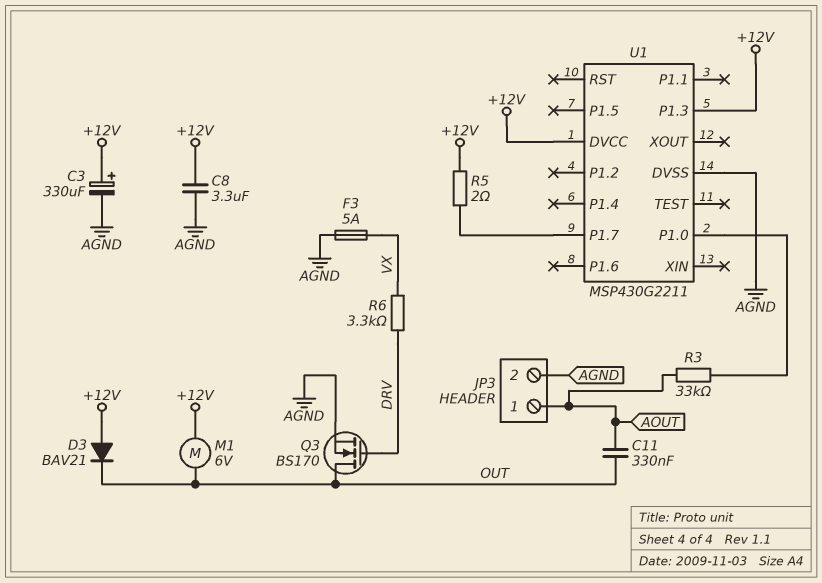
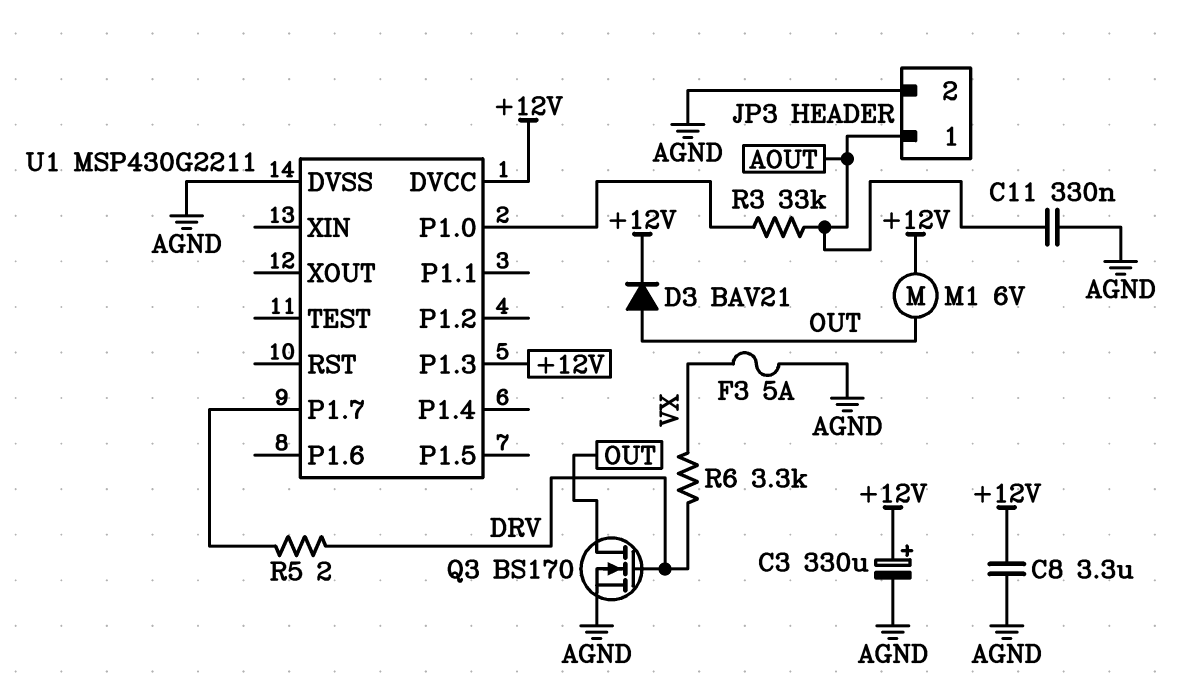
C11: 330nF (AOUT, OUT) -> 330nF (AGND, AOUT)
D3: diode BAV21 (A +12V, K OUT) -> diode BAV21 (A OUT, K +12V)
R5: 2 (+12V, U1/P1.7) -> 2 (DRV, U1/P1.7)

